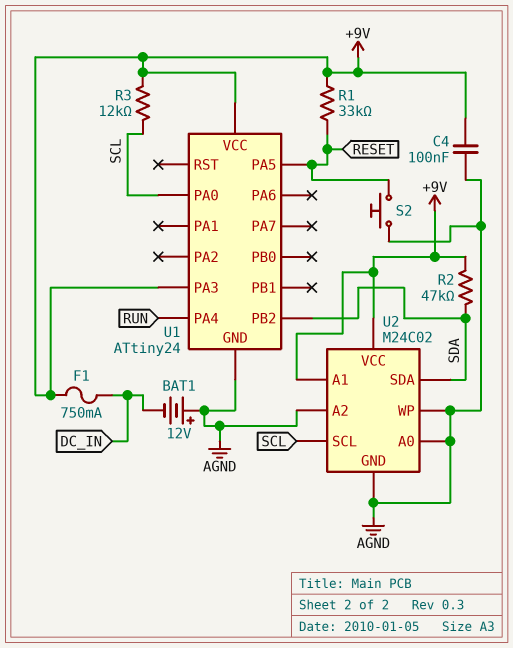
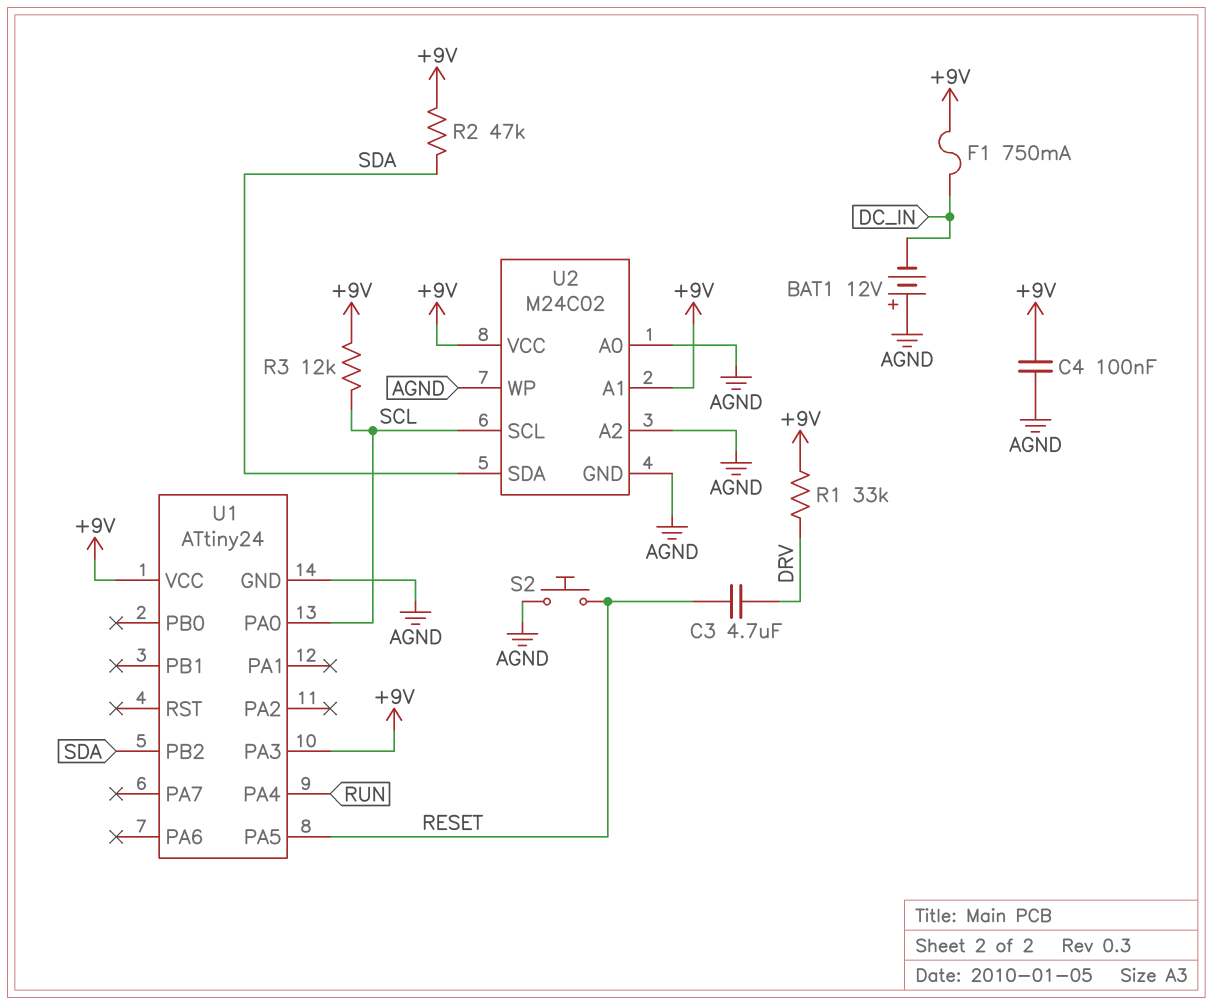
C3: none -> 4.7uF (DRV, RESET)
R1: 33k (+9V, RESET) -> 33k (+9V, DRV)

